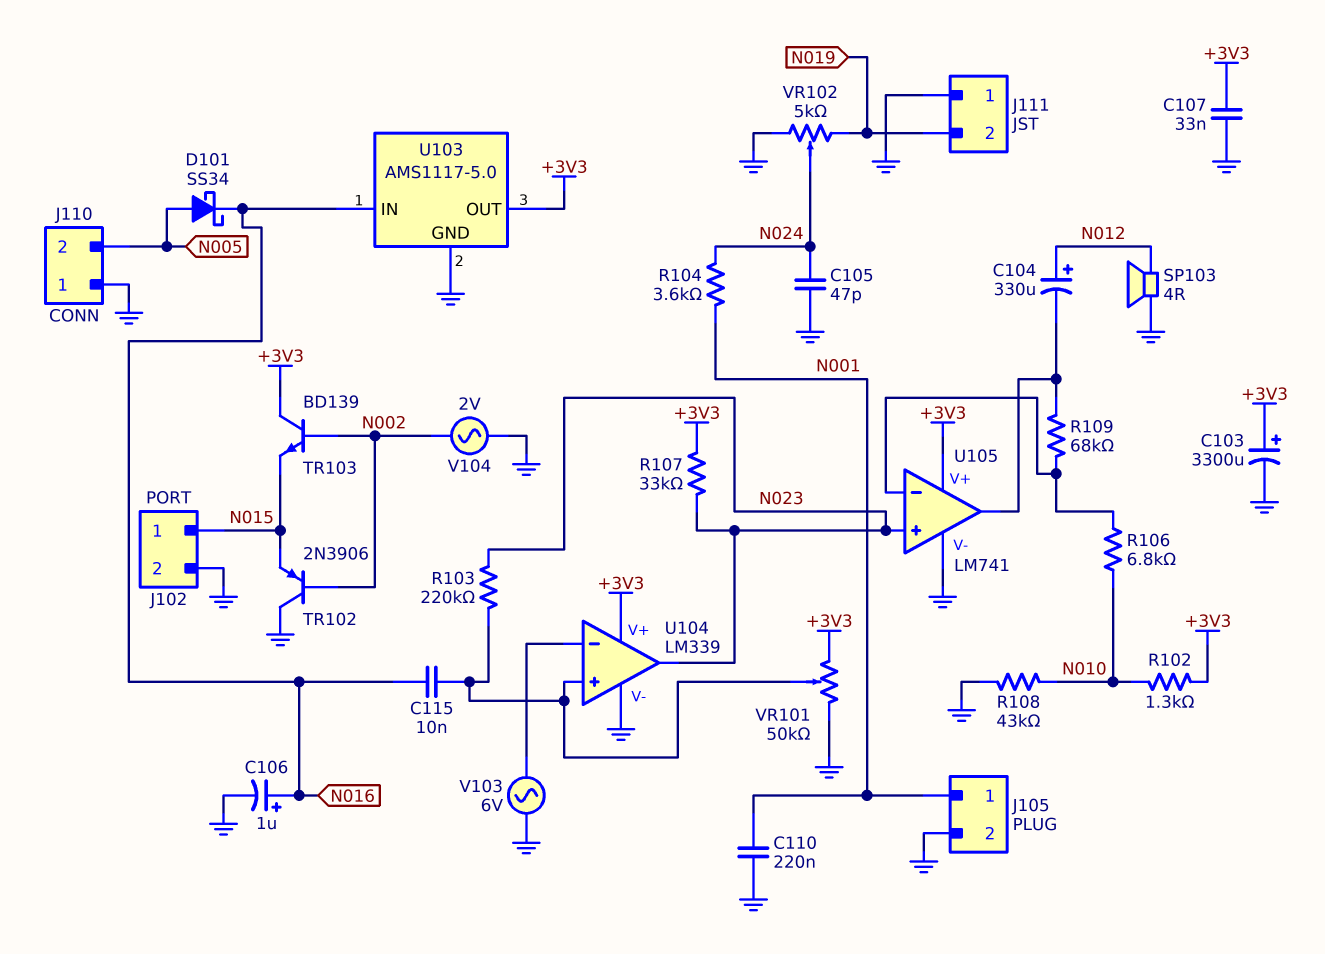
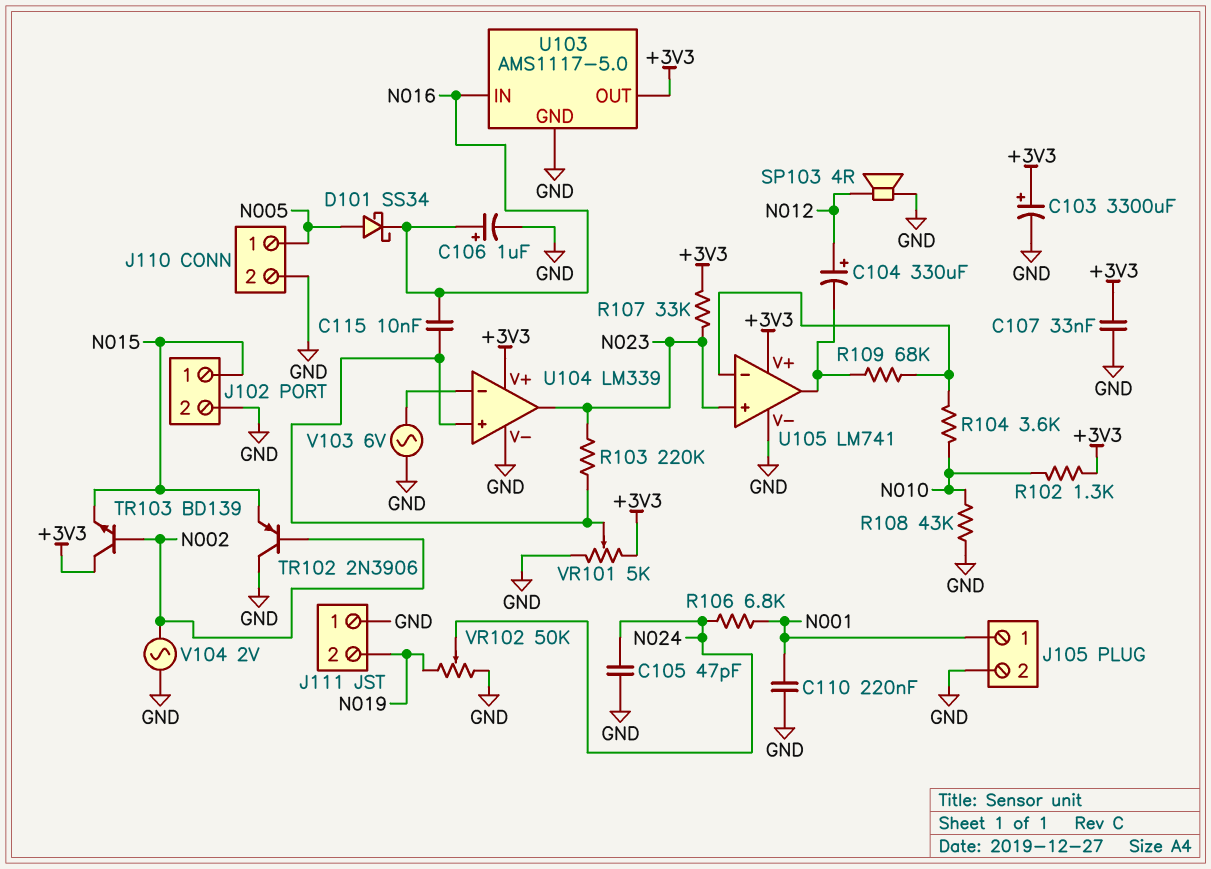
J110 pin 1: GND -> N005
J110 pin 2: N005 -> GND
R104: 3.6k (N001, N024) -> 3.6k (N010, U105/in-)
R106: 6.8k (N010, U105/in-) -> 6.8k (N001, N024)
VR101: 50k (+3V3, GND, wiper U104/in+) -> 5k (+3V3, GND, wiper U104/in+)
VR102: 5k (GND, N019, wiper N024) -> 50k (GND, N019, wiper N024)

